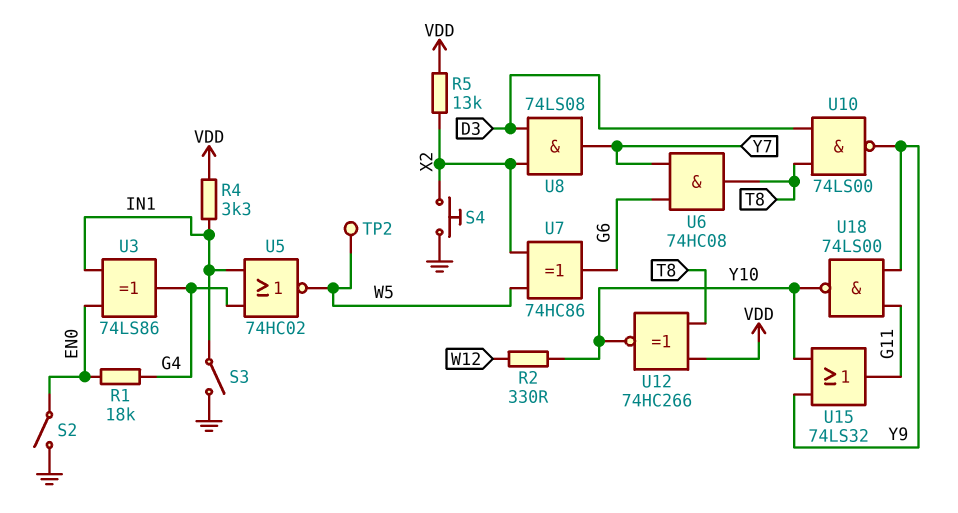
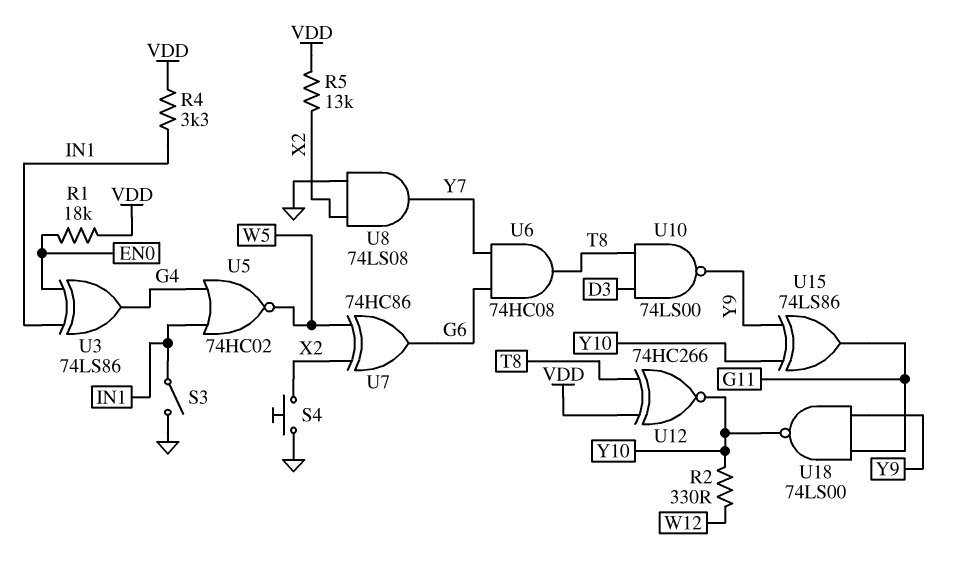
R1: 18k (EN0, G4) -> 18k (EN0, VDD)
S2: switch (EN0, GND) -> none
TP2: test point (W5) -> none
U8: AND 74LS08 (in D3, in X2, out Y7) -> AND 74LS08 (in GND, in X2, out Y7)
U15: OR 74LS32 (in Y9, in Y10, out G11) -> XOR 74LS86 (in Y9, in Y10, out G11)

